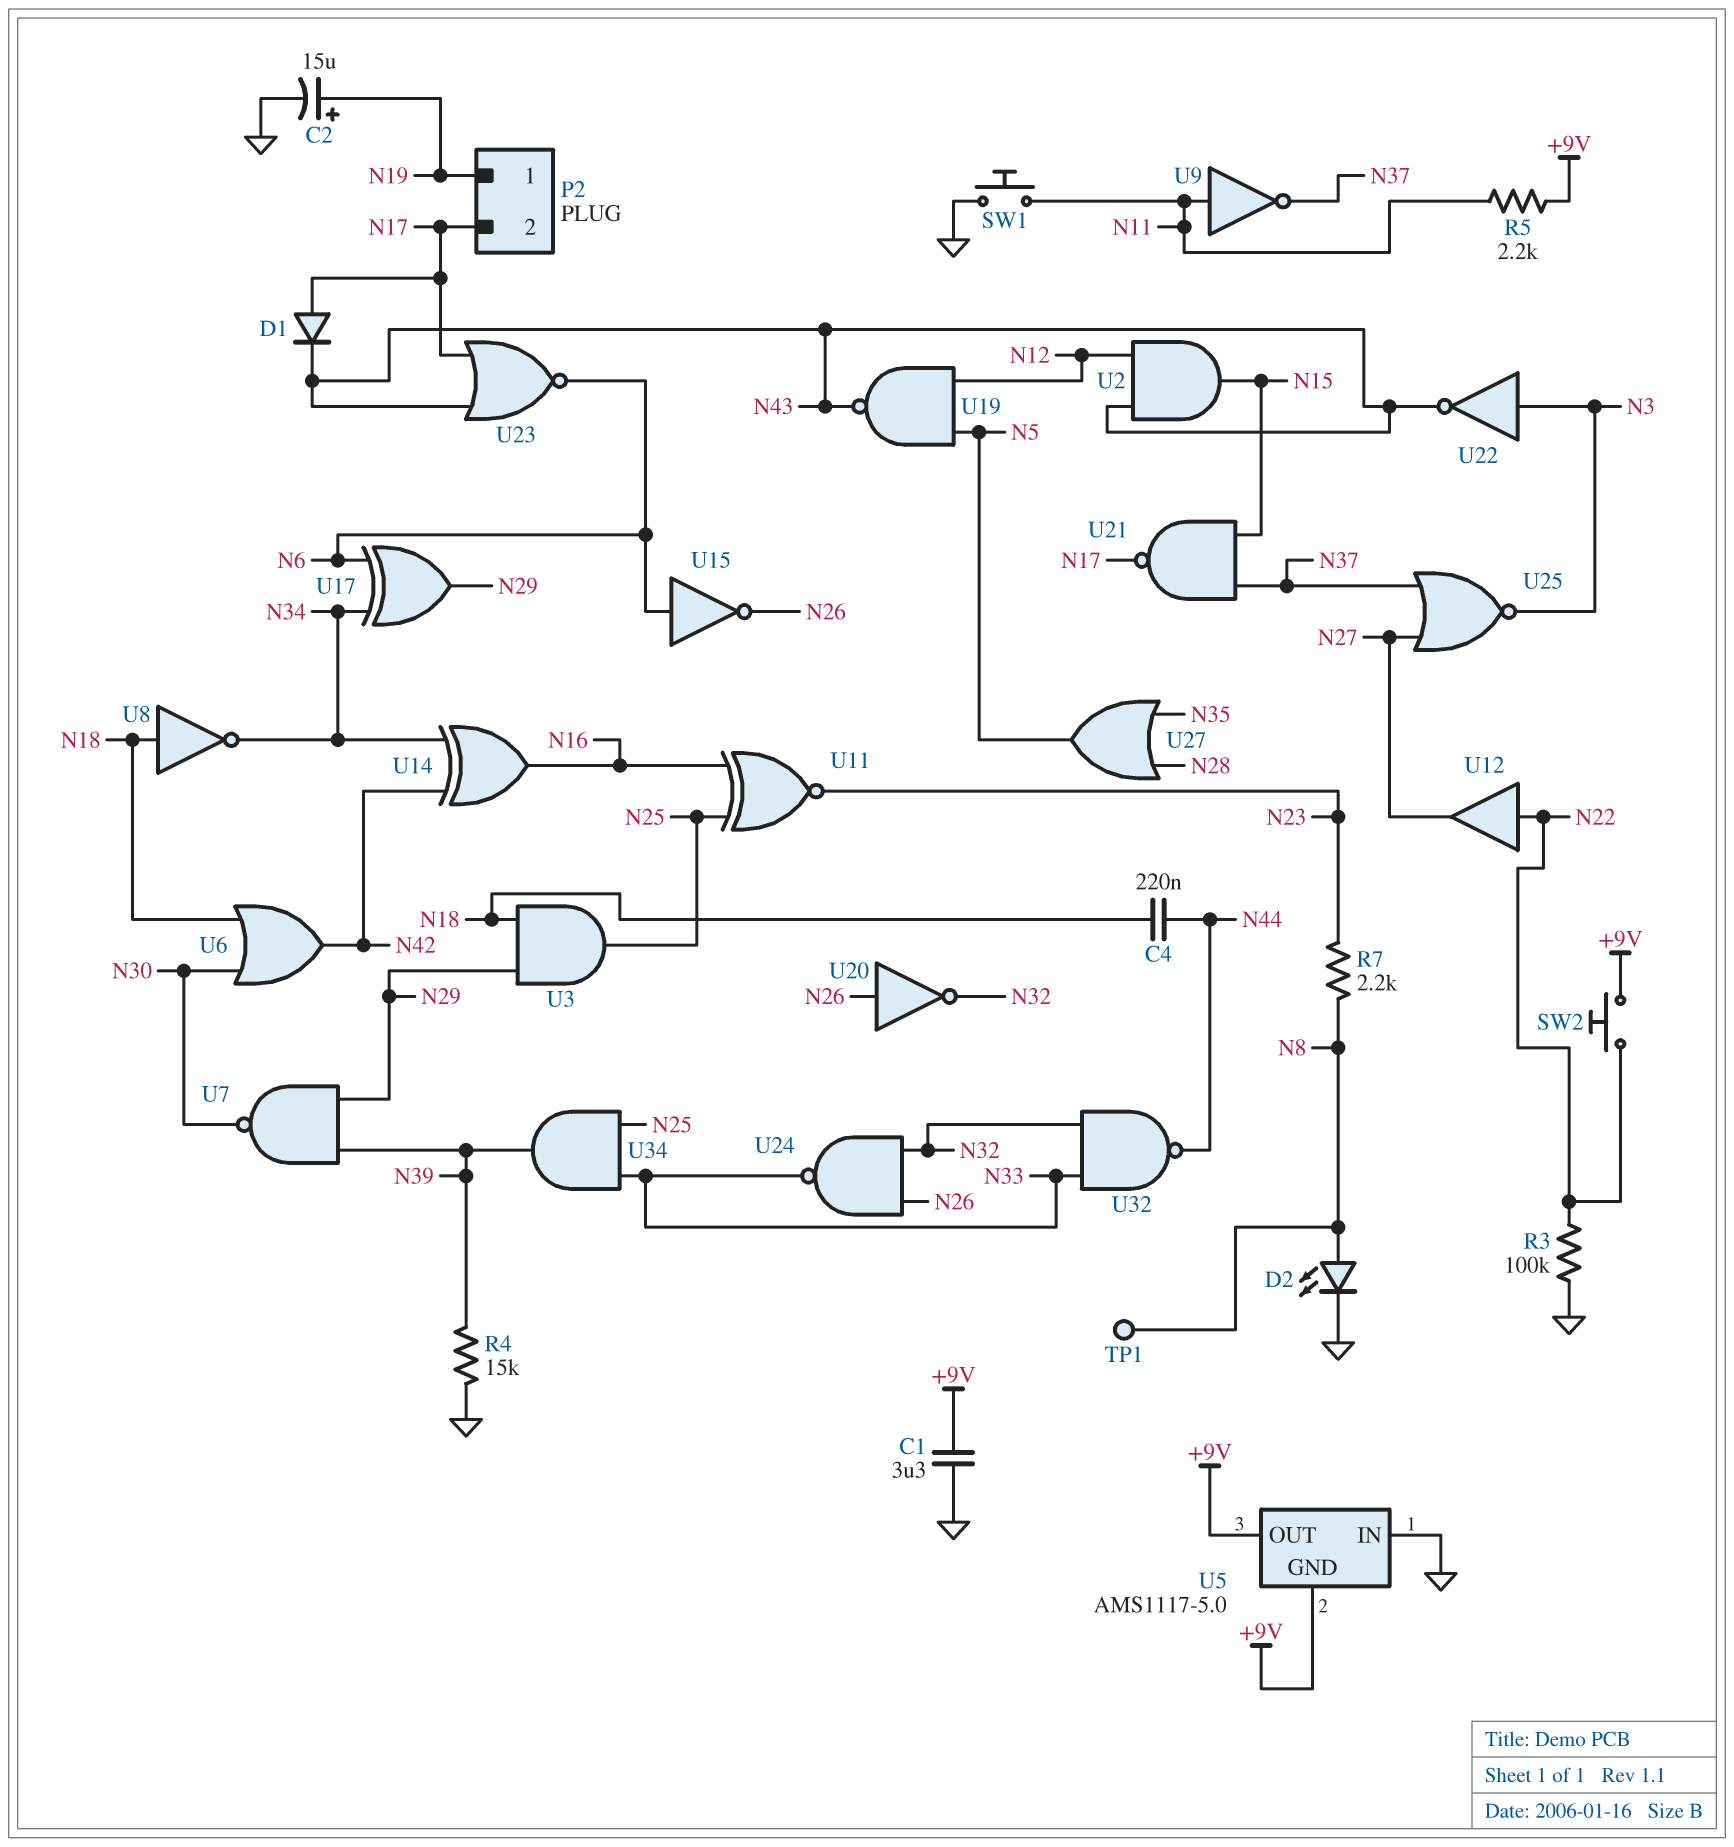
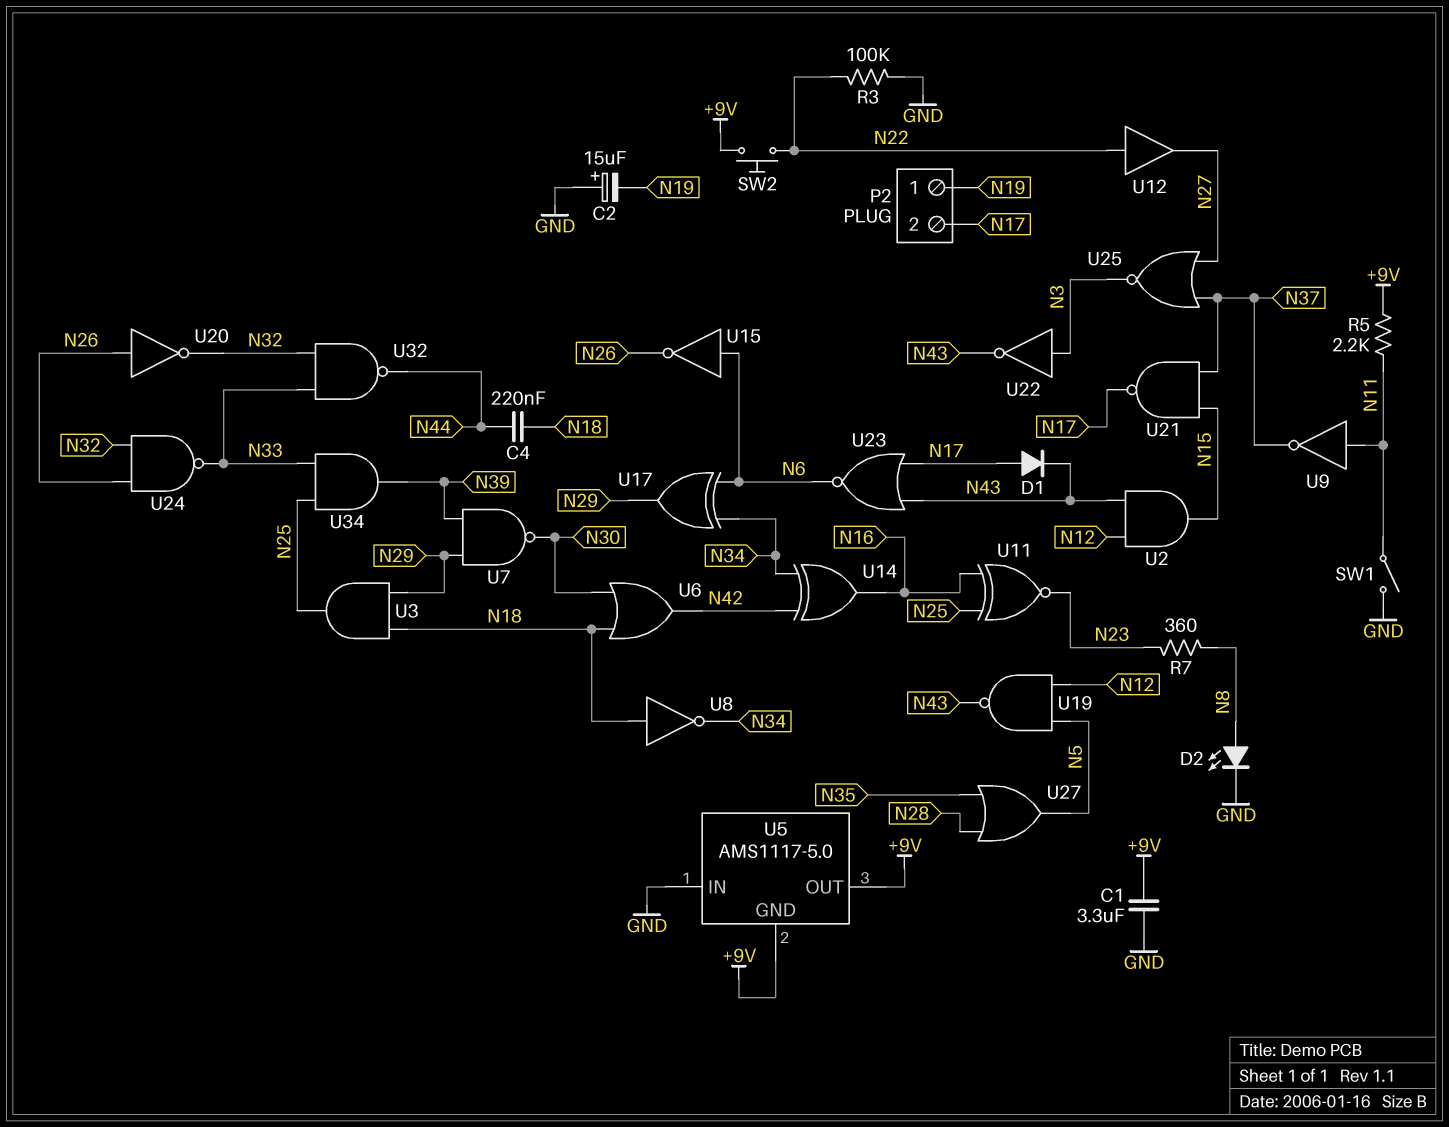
C2: 15uF (plus N19, minus GND) -> 15uF (plus GND, minus N19)
R4: 15k (GND, N39) -> none
R7: 2.2k (N8, N23) -> 360 (N8, N23)
SW1: button (GND, N11) -> switch (GND, N11)
TP1: test point (N8) -> none

